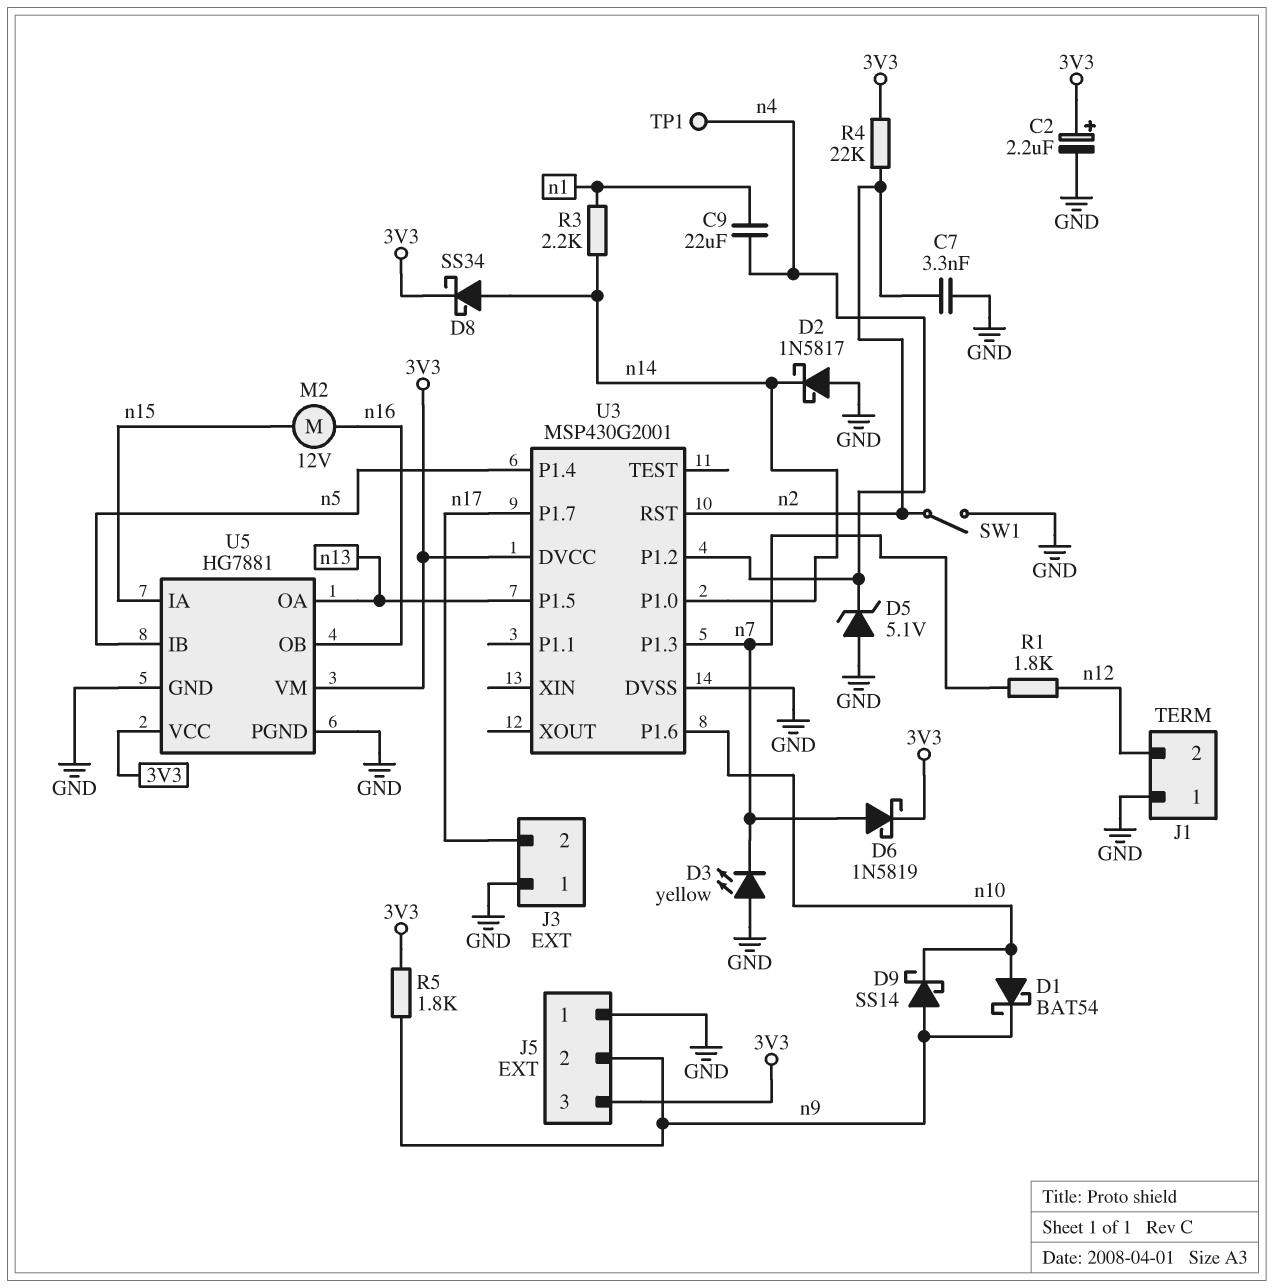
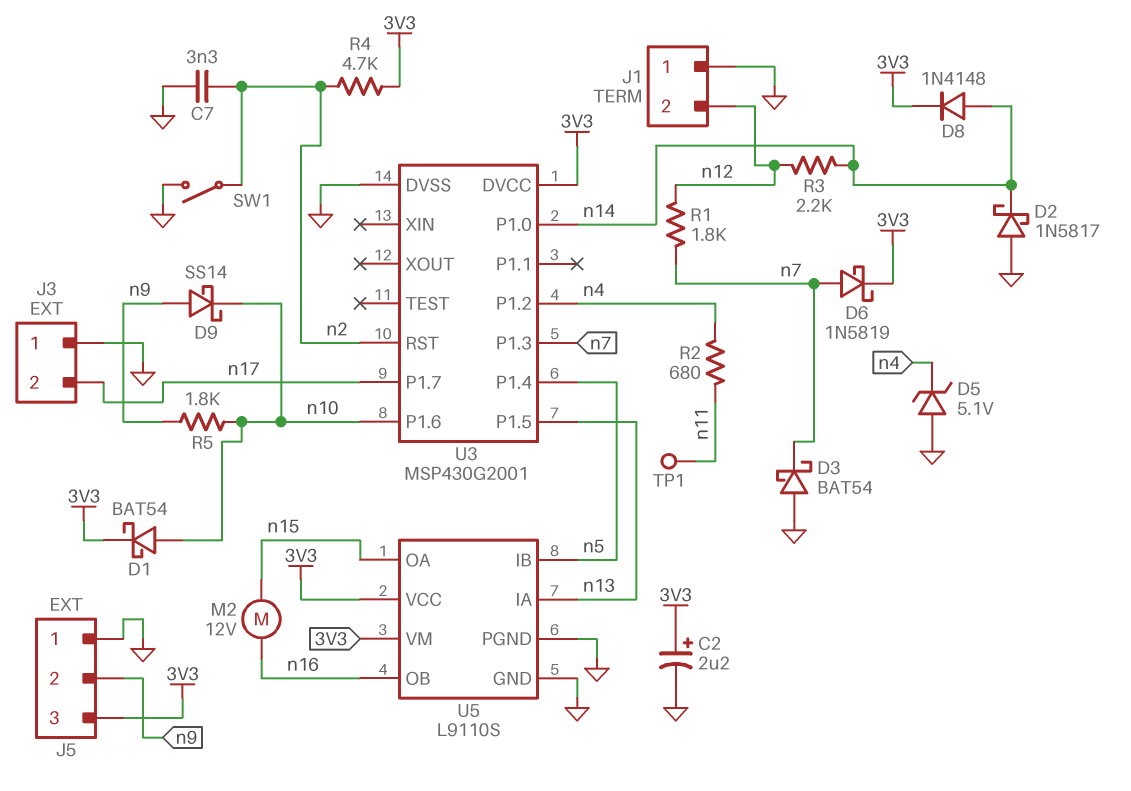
C9: 22uF (n1, n4) -> none
D1: schottky BAT54 (A n10, K n9) -> schottky BAT54 (A n10, K 3V3)
D3: LED yellow (A GND, K n7) -> schottky BAT54 (A GND, K n7)
D8: schottky SS34 (A n14, K 3V3) -> diode 1N4148 (A n14, K 3V3)
R2: none -> 680 (n4, n11)
R3: 2.2k (n1, n14) -> 2.2k (n12, n14)
R4: 22k (3V3, n2) -> 4.7k (3V3, n2)
R5: 1.8k (3V3, n9) -> 1.8k (n9, n10)
TP1: test point (n4) -> test point (n11)
U5: HG7881 -> L9110S
U5 pin IA: n15 -> n13
U5 pin OA: n13 -> n15

